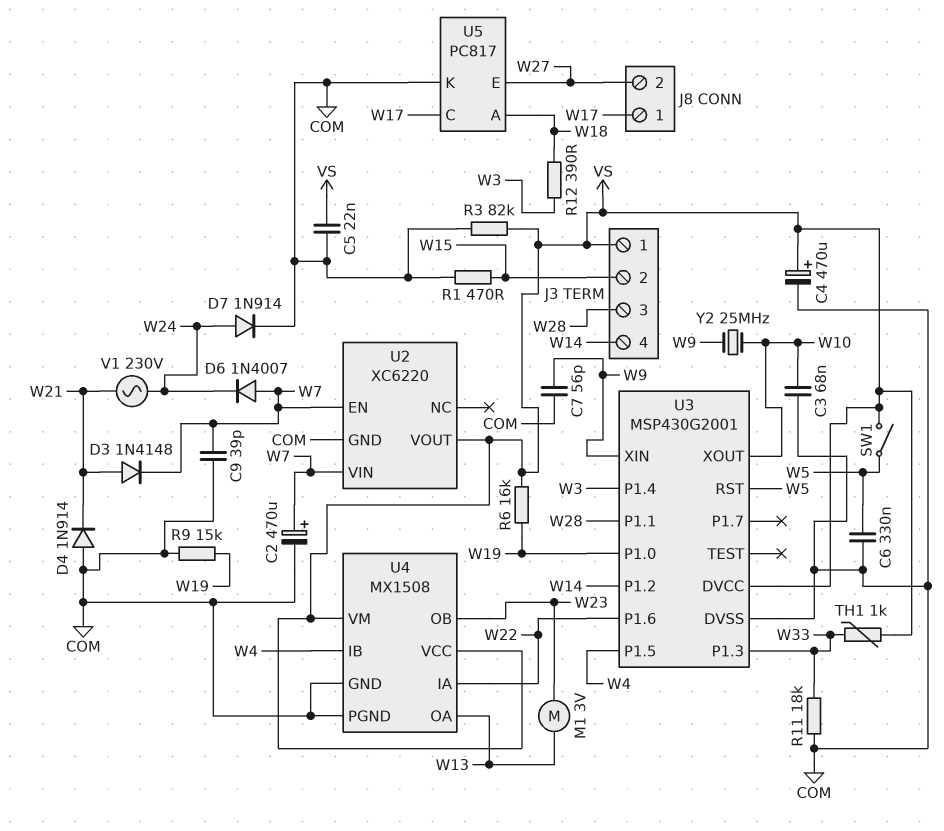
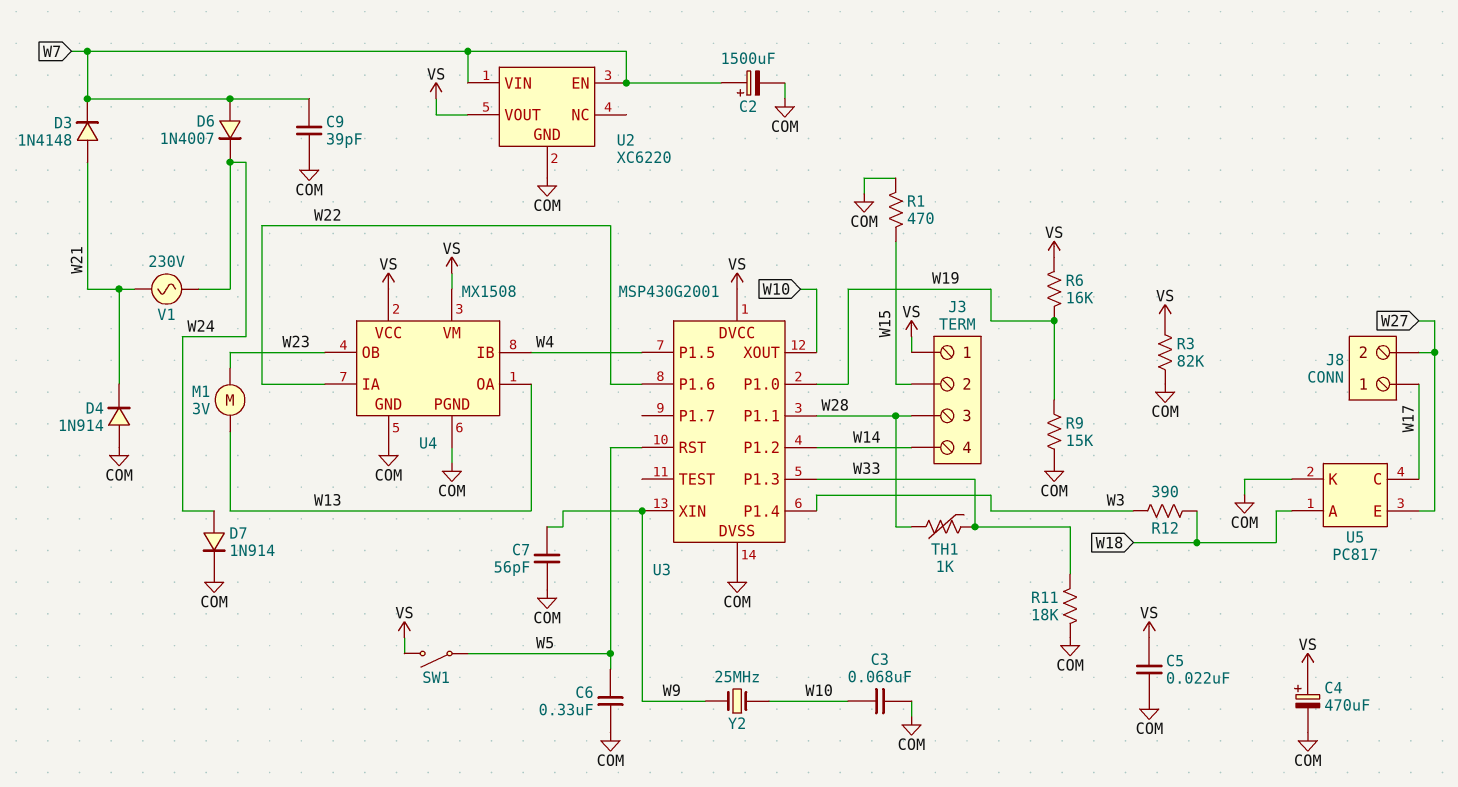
C2: 470uF (plus W7, minus COM) -> 1500uF (plus W7, minus COM)
TH1: 1k (VS, W33) -> 1k (W28, W33)

